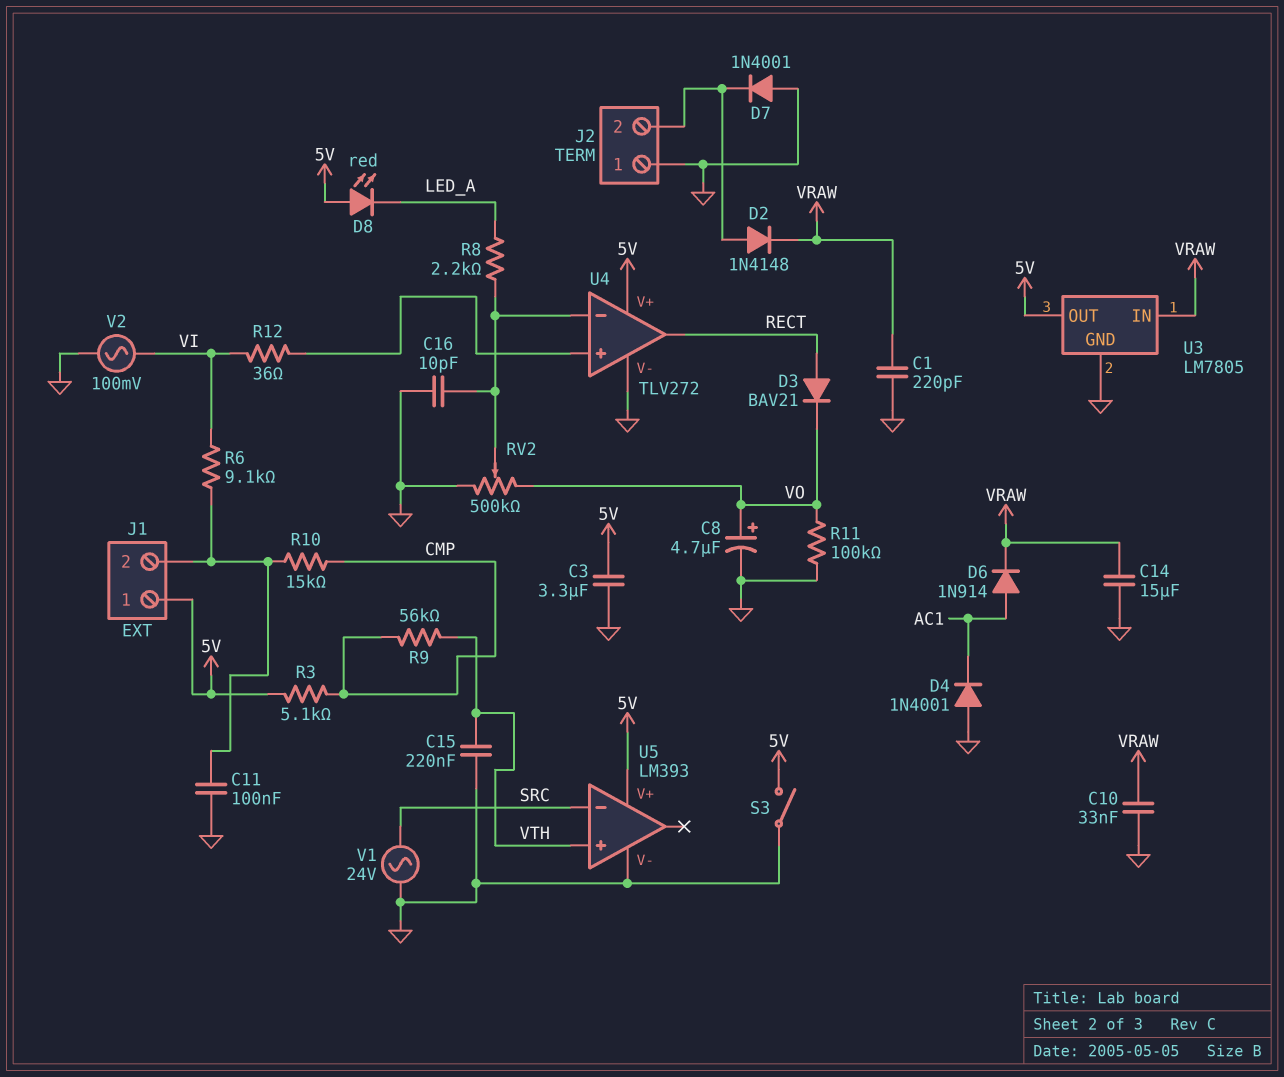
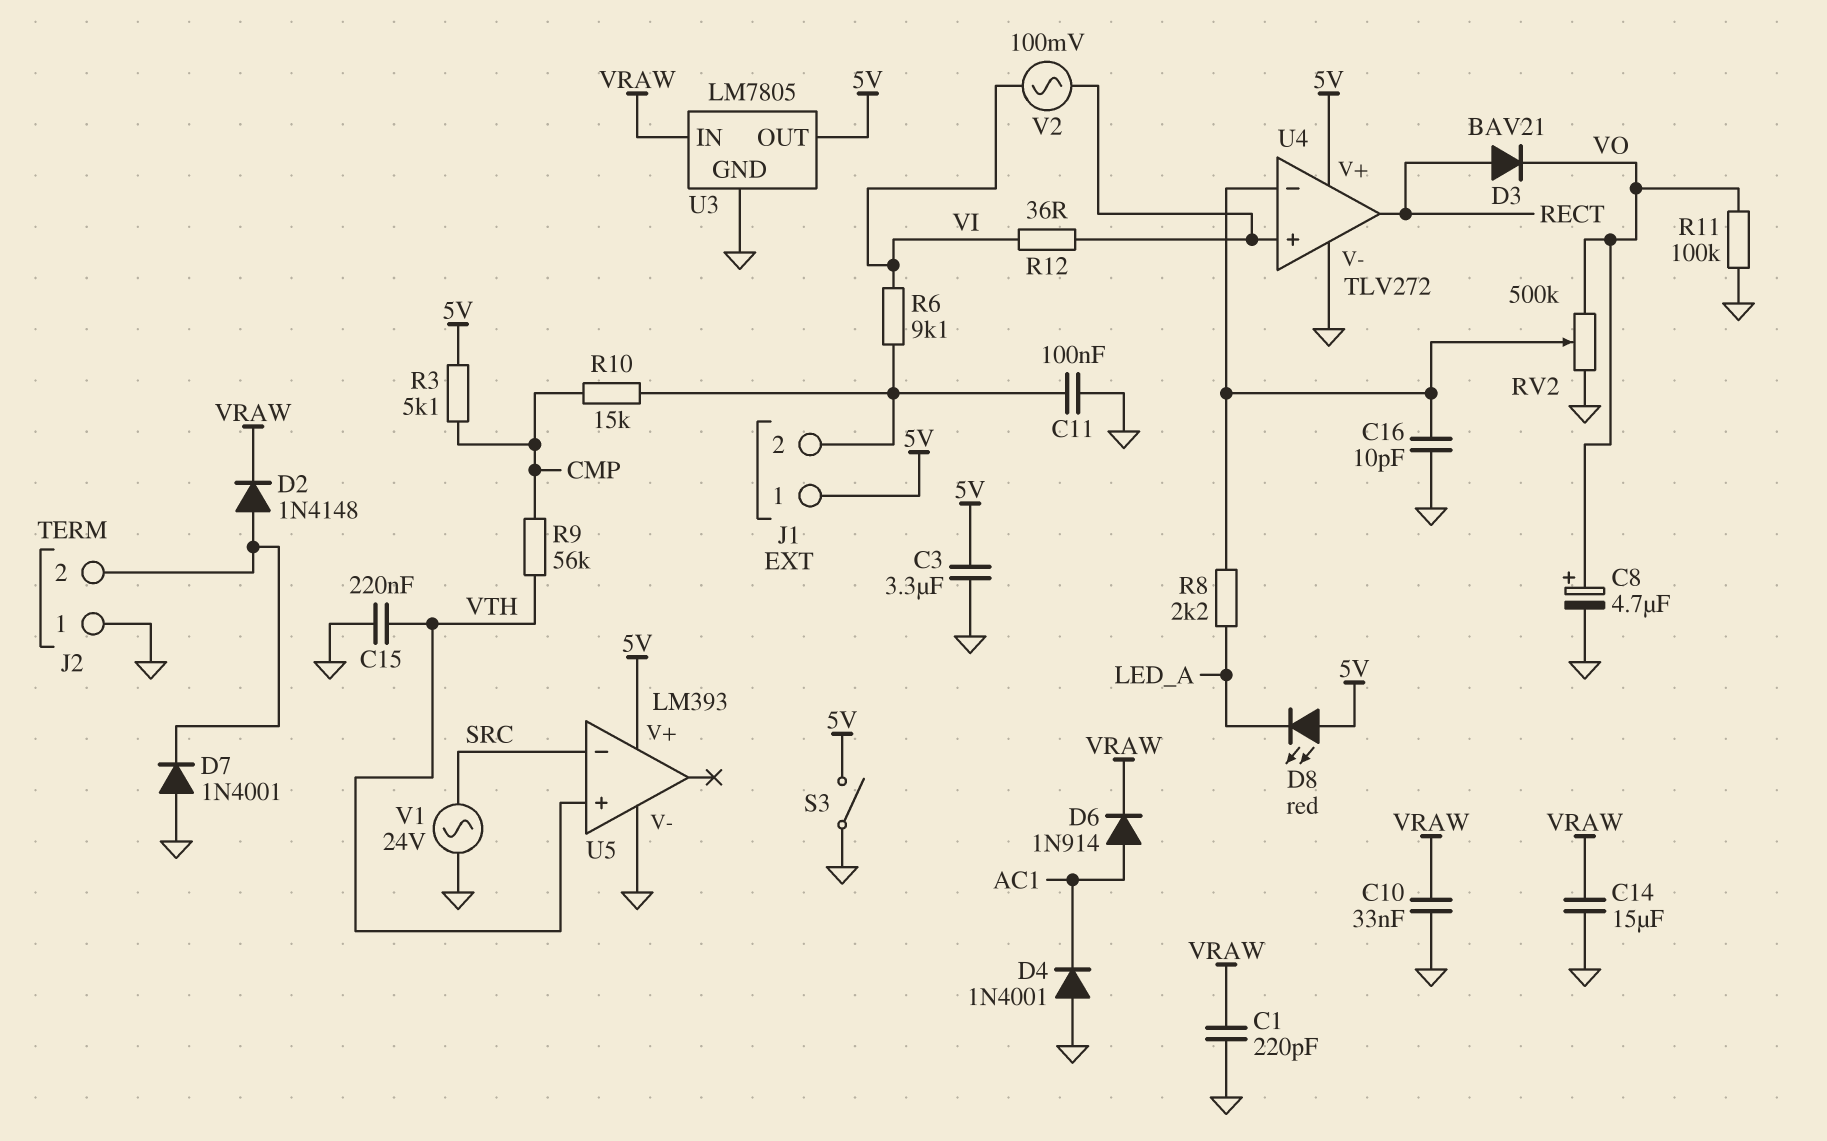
V2: AC 100mV (GND, VI) -> AC 100mV (U4/in+, VI)

